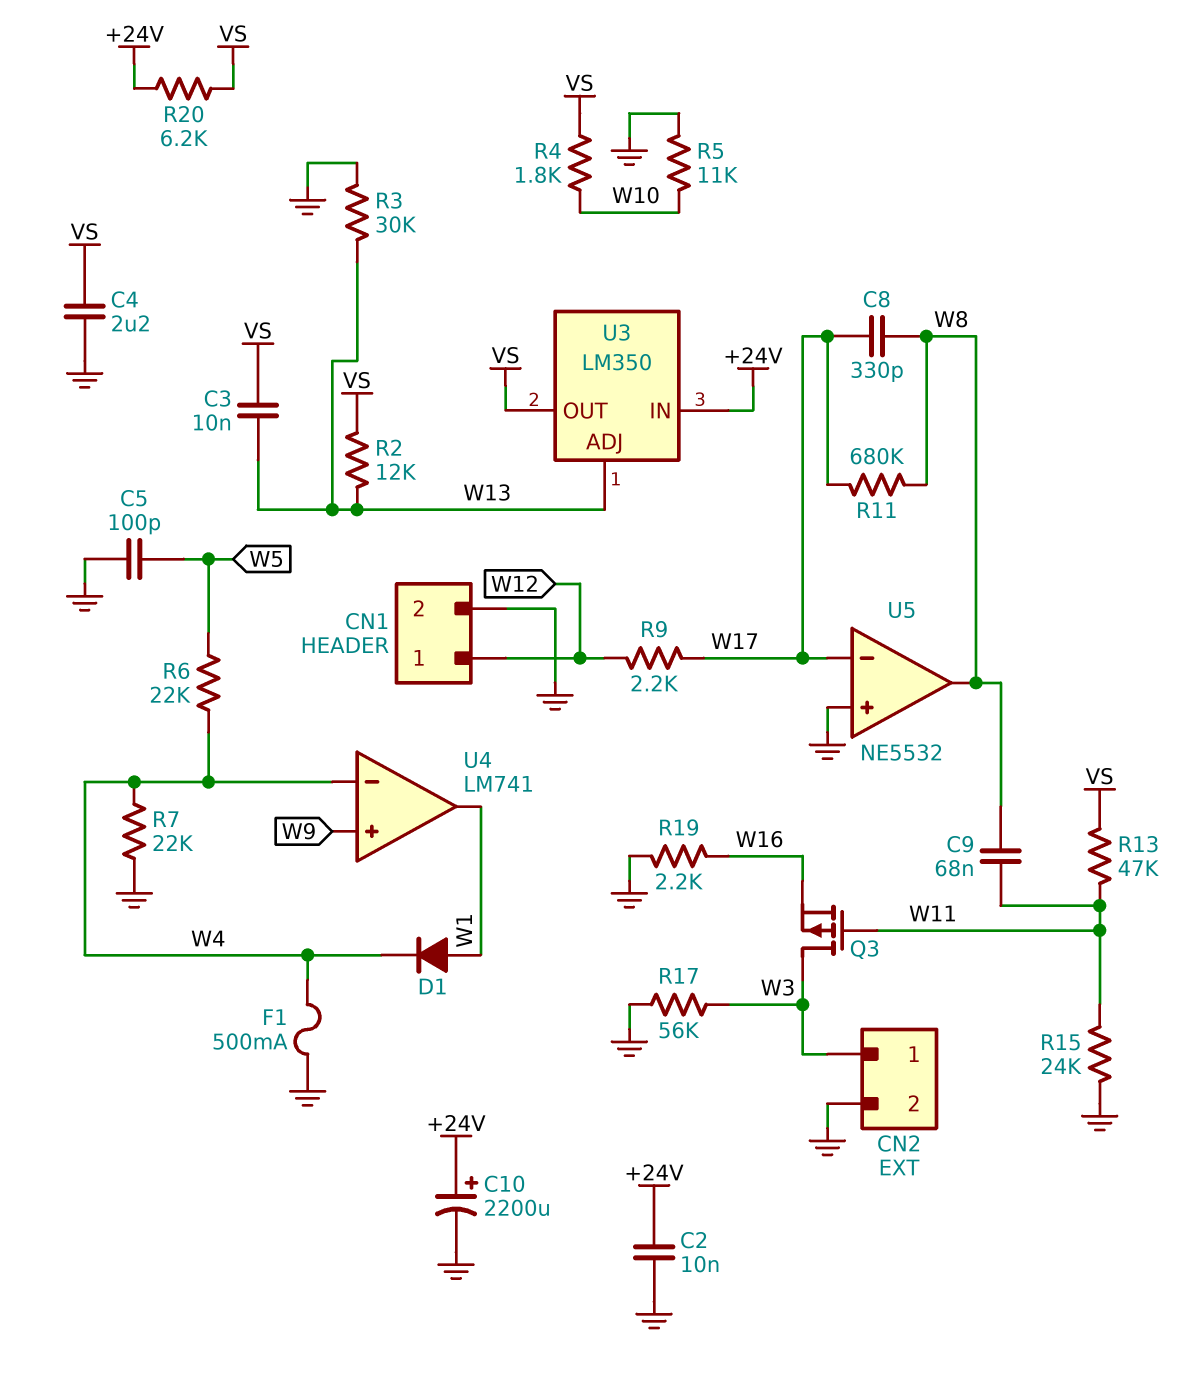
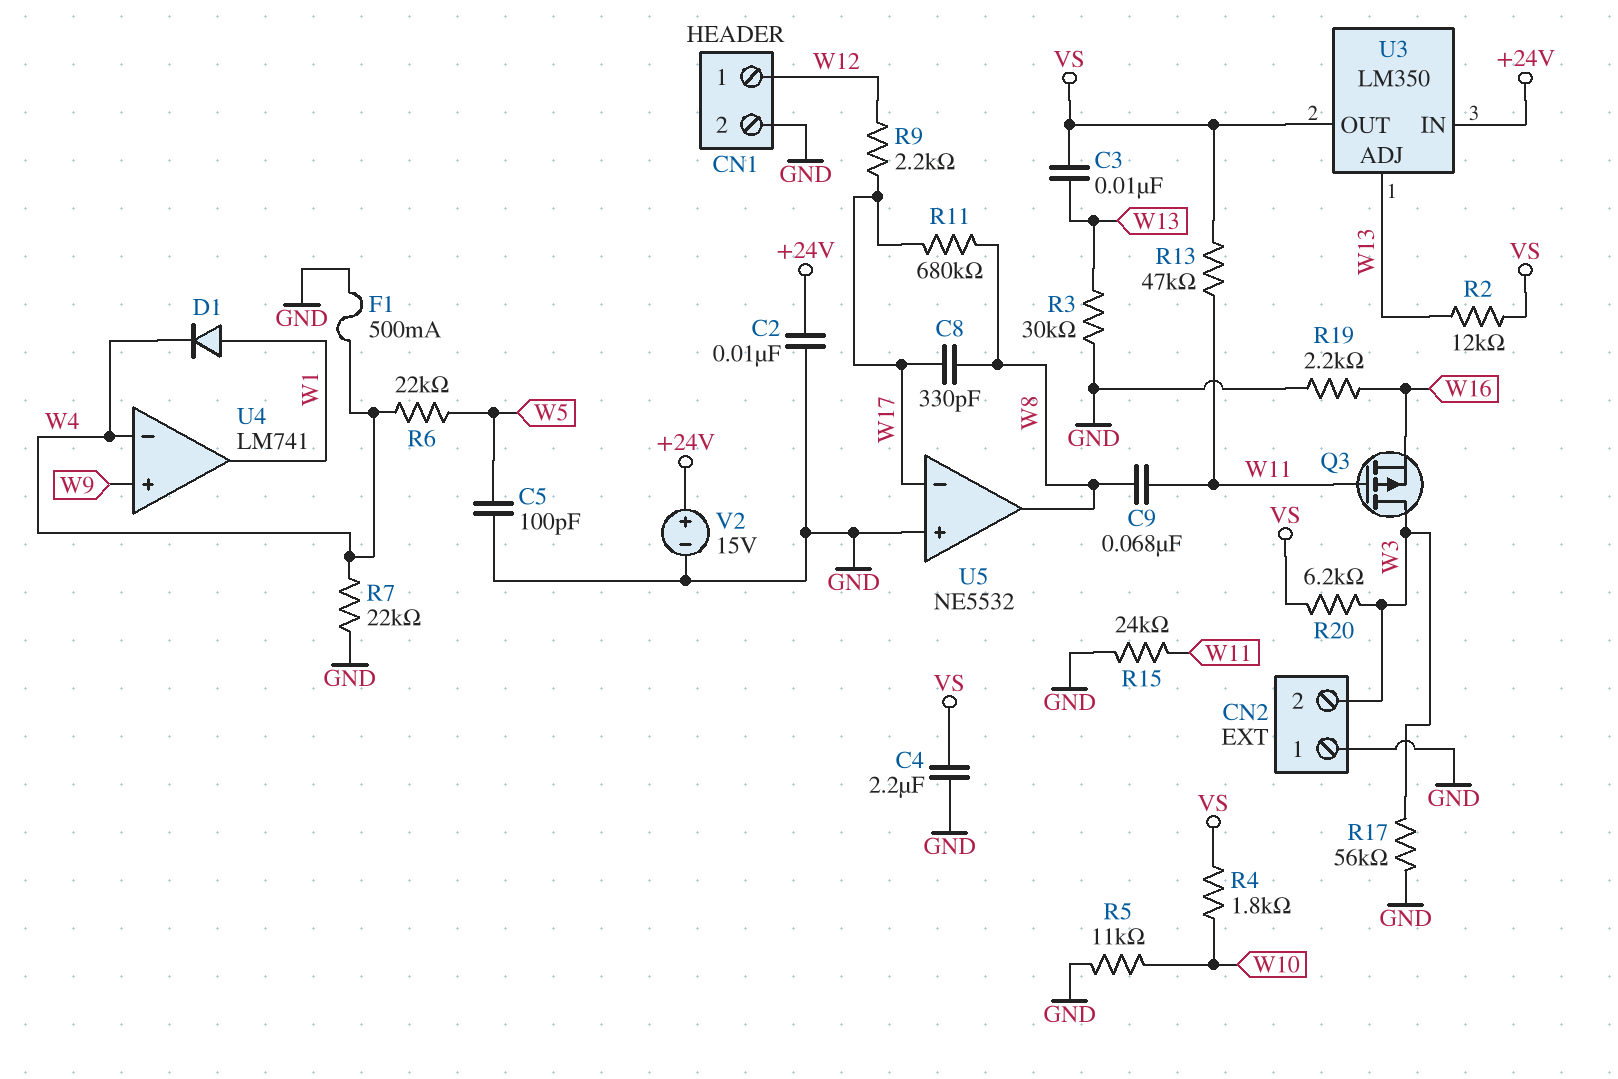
C10: 2200uF (plus +24V, minus GND) -> none
CN2 pin 1: W3 -> GND
CN2 pin 2: GND -> W3
R20: 6.2k (+24V, VS) -> 6.2k (VS, W3)
V2: none -> 15V (plus +24V, minus GND)

